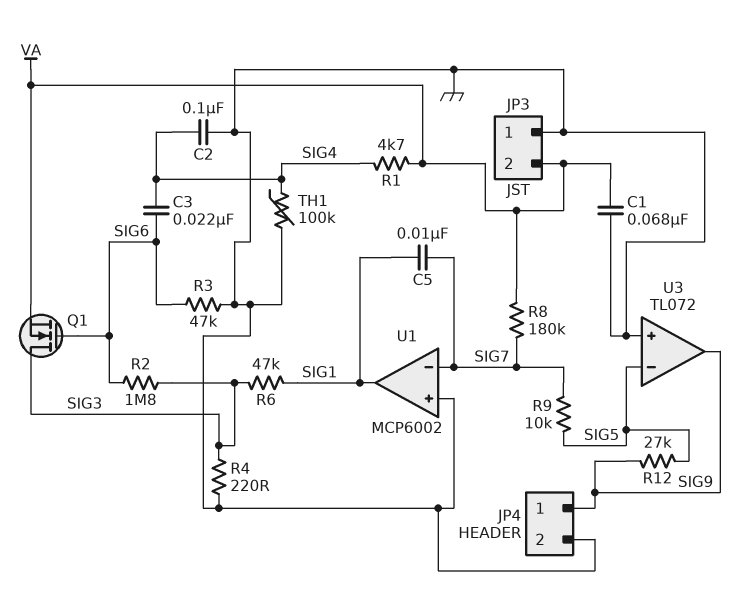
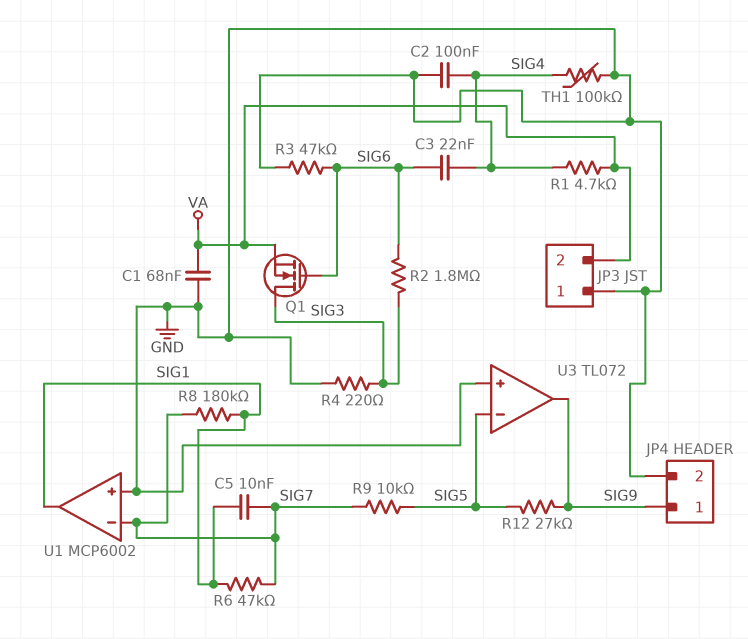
R6: 47k (SIG1, SIG3) -> 47k (SIG1, SIG7)
R8: 180k (SIG7, VA) -> 180k (SIG1, SIG7)

